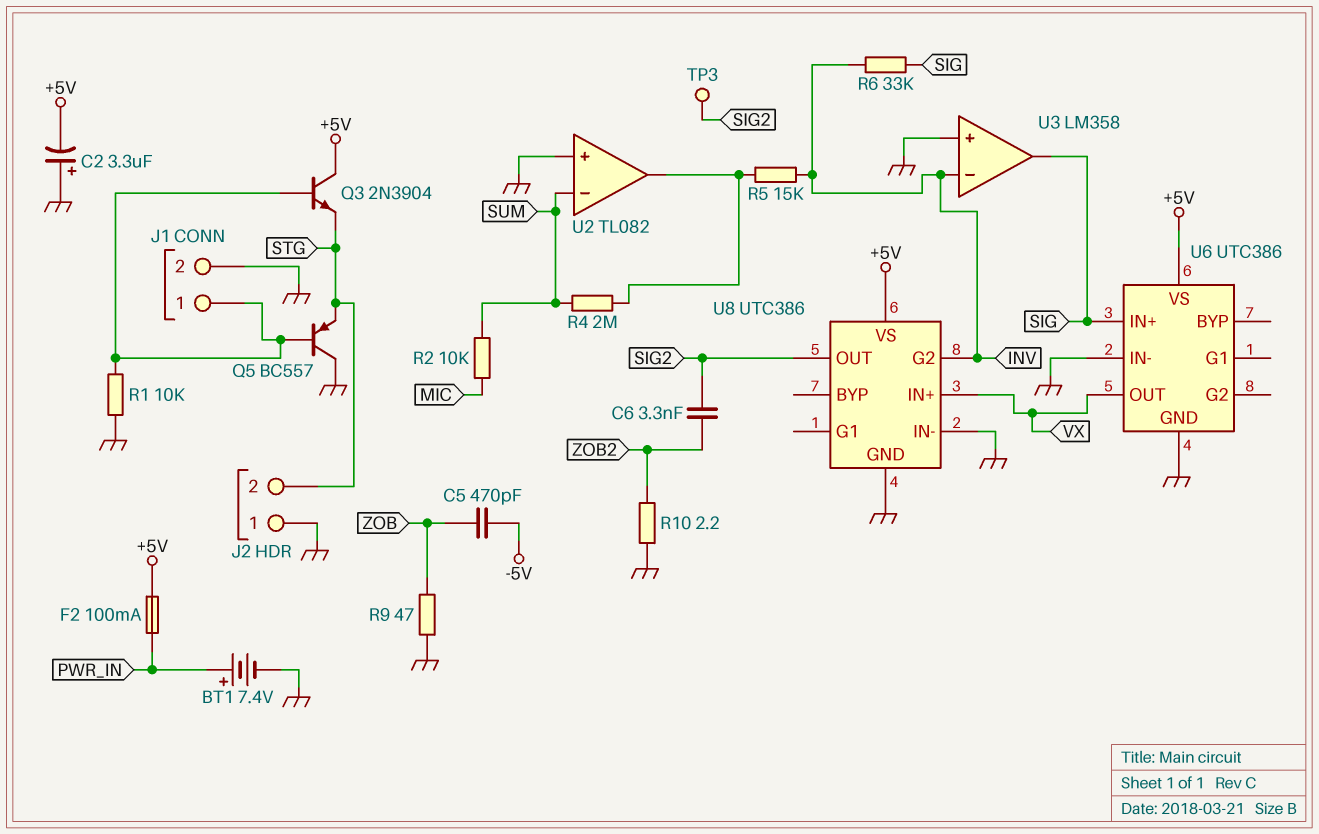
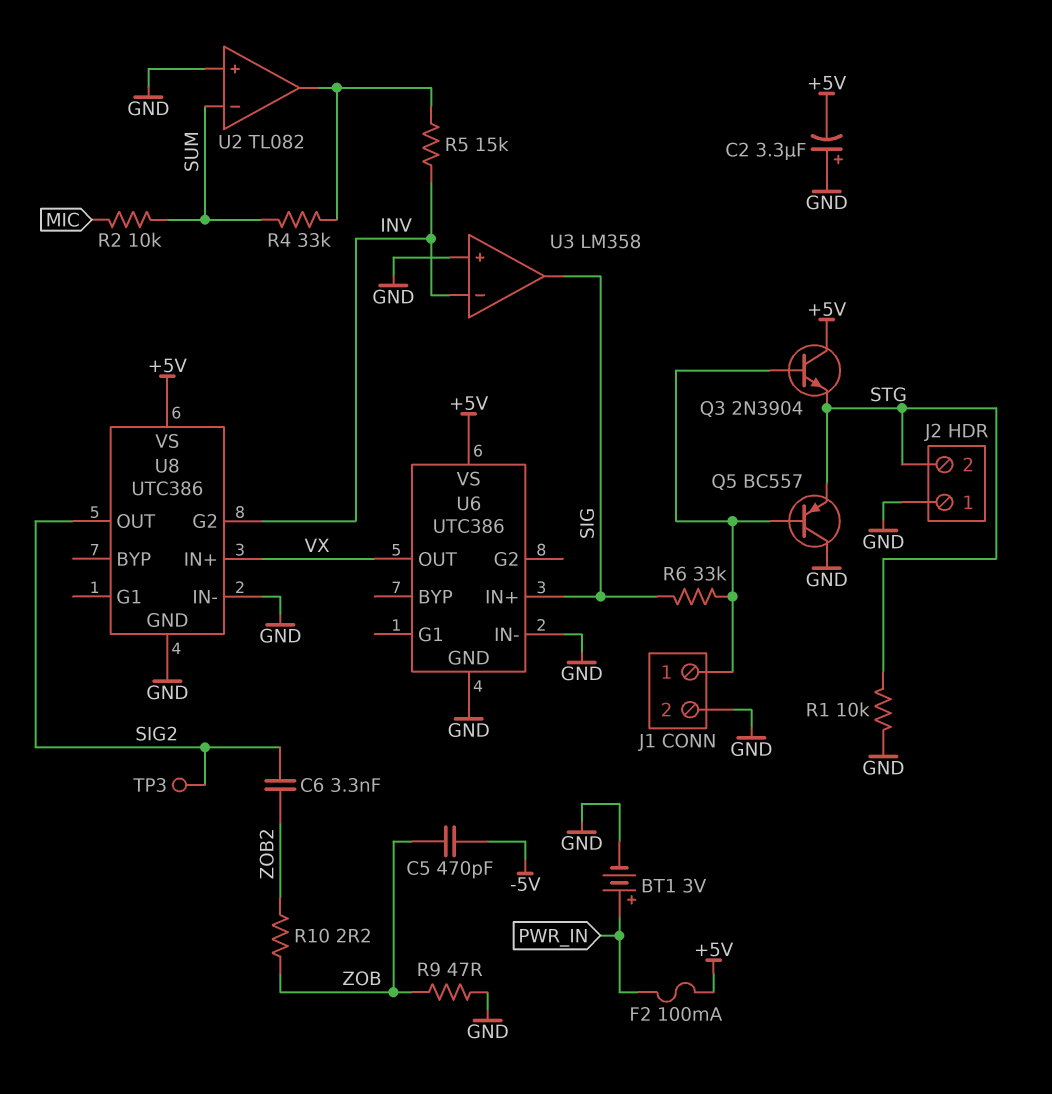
BT1: 7.4V (plus PWR_IN, minus GND) -> 3V (plus PWR_IN, minus GND)
R1: 10k (GND, J1/1) -> 10k (GND, STG)
R4: 2M (SUM, U2/out) -> 33k (SUM, U2/out)
R6: 33k (INV, SIG) -> 33k (J1/1, SIG)
R10: 2.2 (GND, ZOB2) -> 2.2 (ZOB, ZOB2)

